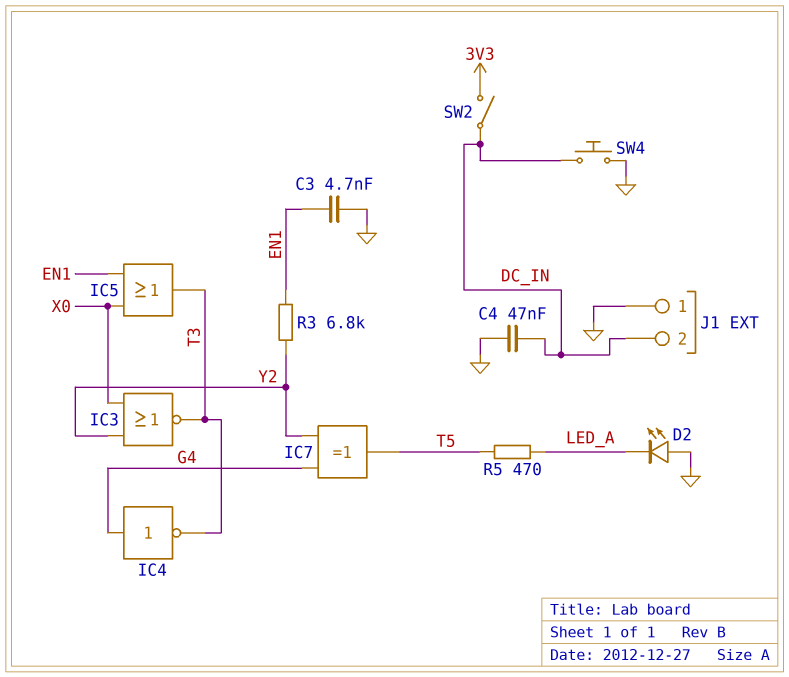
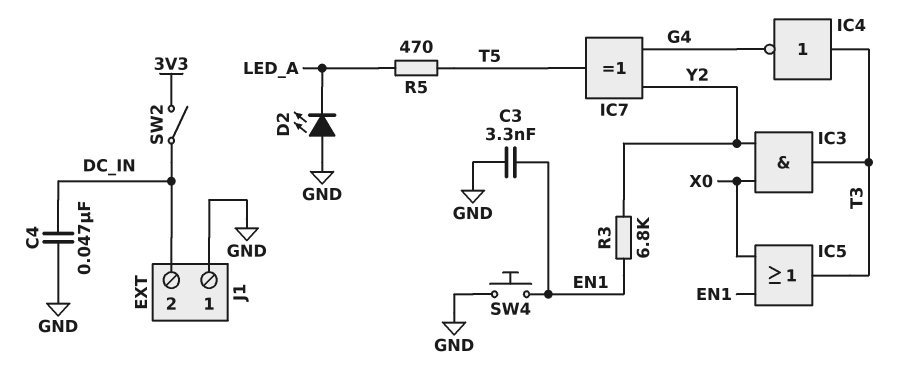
C3: 4.7nF (EN1, GND) -> 3.3nF (EN1, GND)
IC3: NOR (in X0, in Y2, out T3) -> AND (in X0, in Y2, out T3)
IC4: NOT (in G4, out T3) -> NOT (in T3, out G4)
SW4: button (DC_IN, GND) -> button (EN1, GND)

